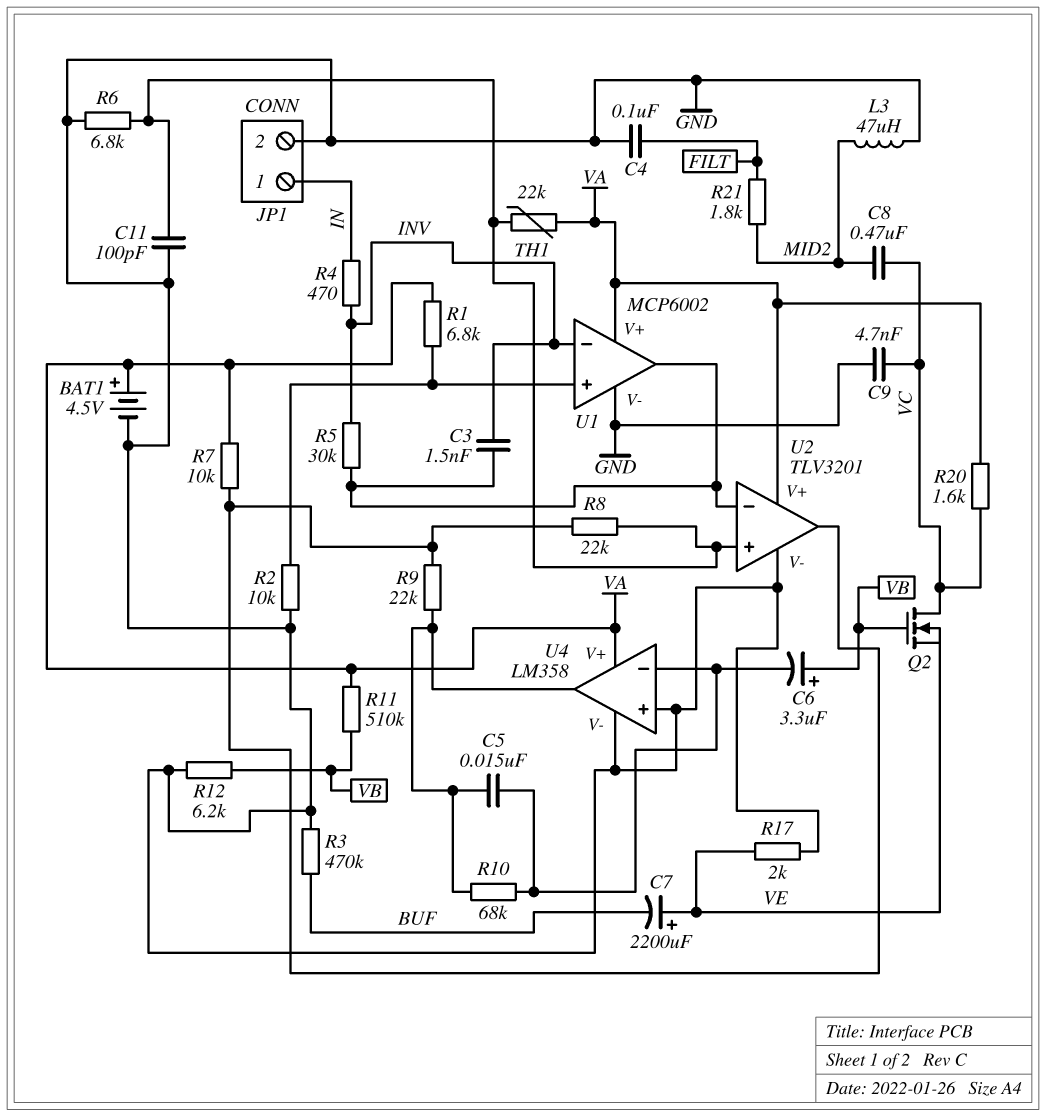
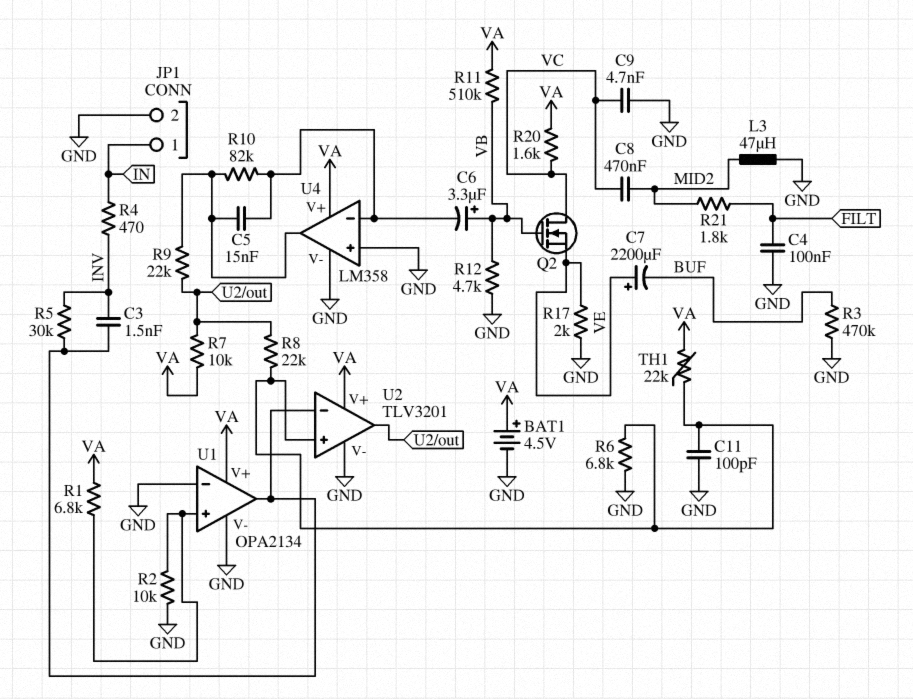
R10: 68k (U4/in-, U4/out) -> 82k (U4/in-, U4/out)
R12: 6.2k (GND, VB) -> 4.7k (GND, VB)
U1: MCP6002 -> OPA2134
U1 pin in-: INV -> GND

